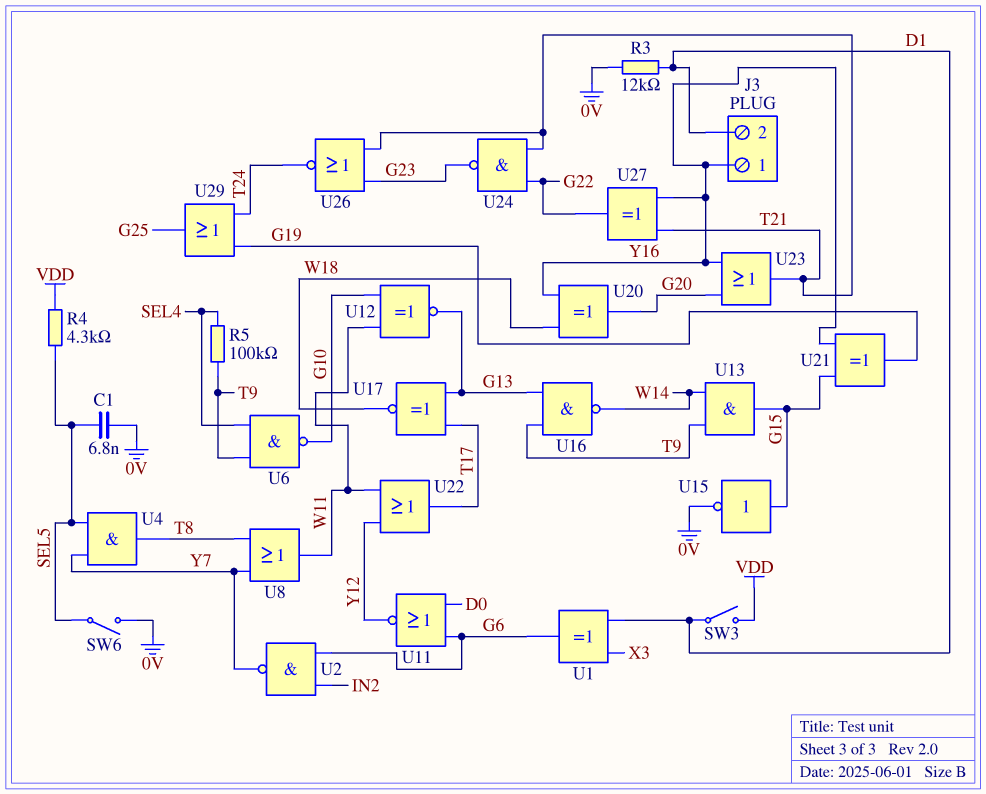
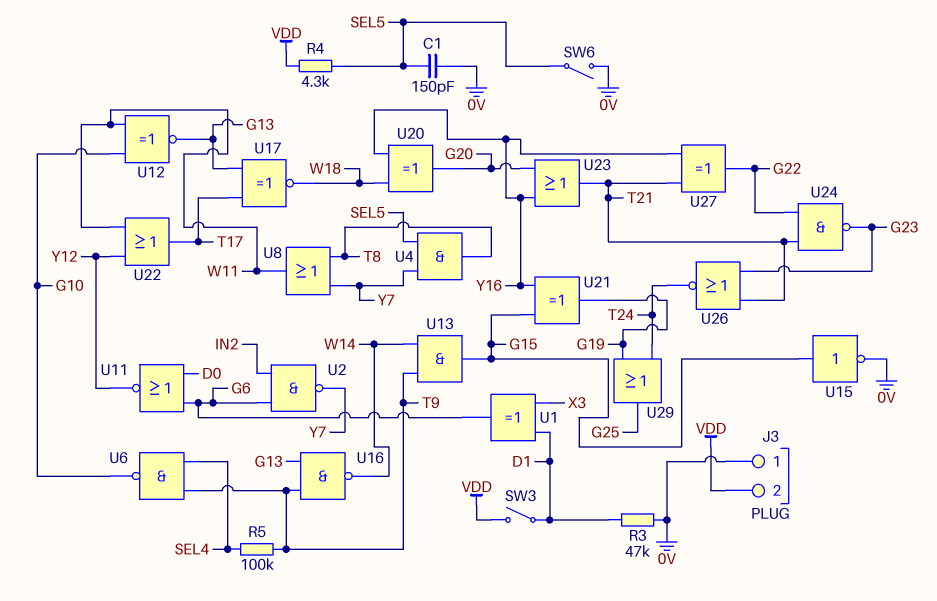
C1: 6.8nF (0V, SEL5) -> 150pF (0V, SEL5)
J3 pin 1: Y16 -> 0V
J3 pin 2: D1 -> VDD
R3: 12k (0V, D1) -> 47k (0V, D1)

